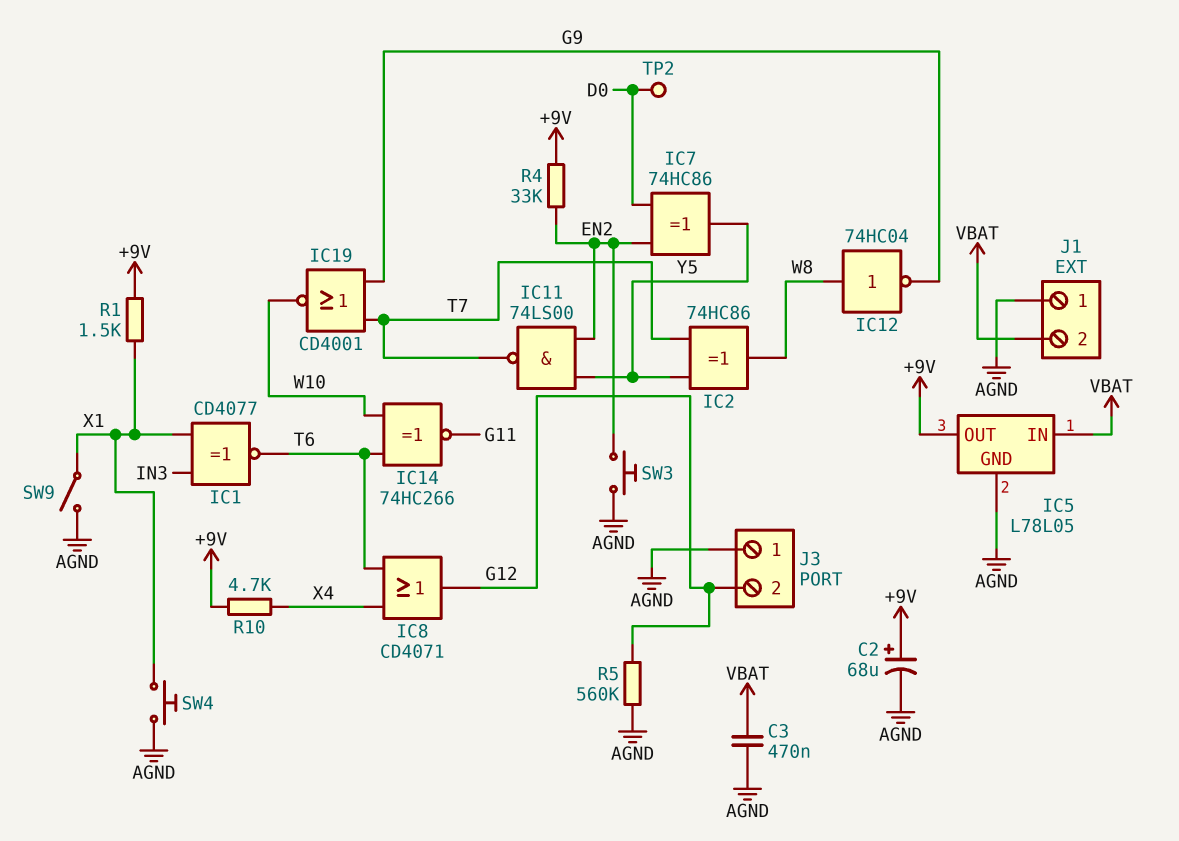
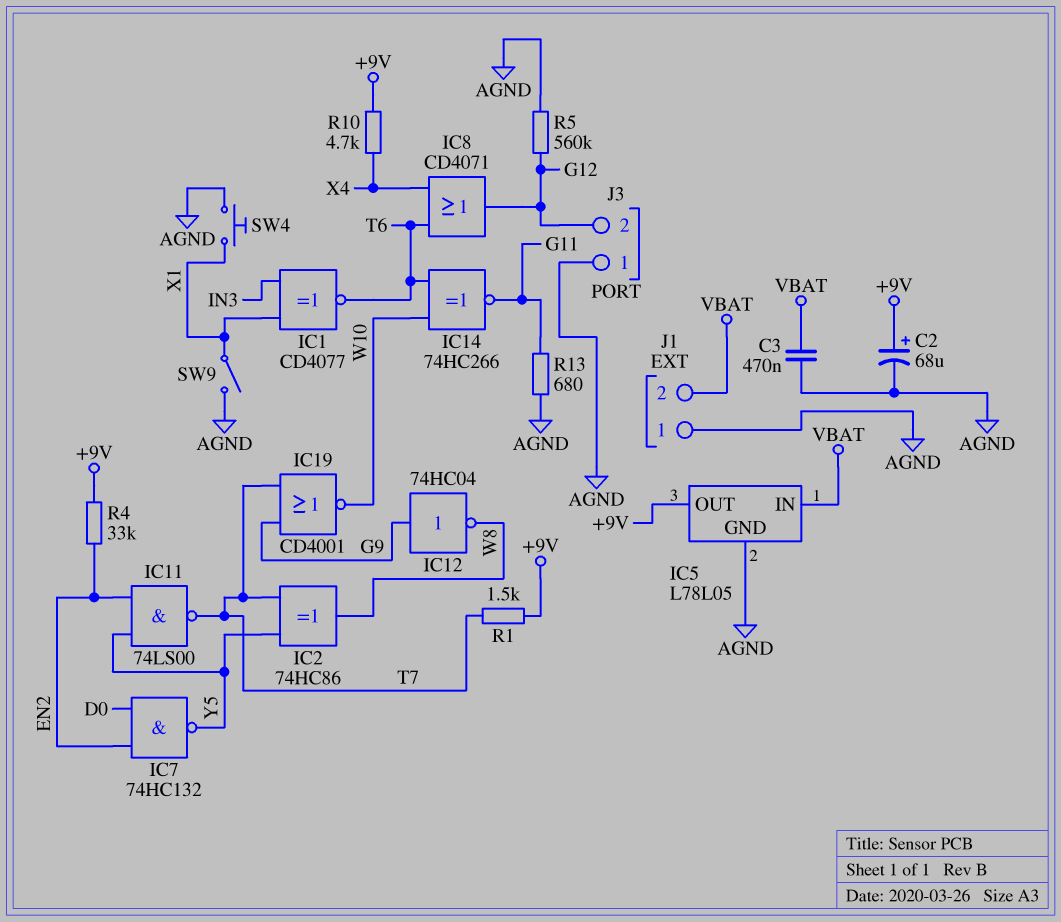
IC7: XOR 74HC86 (in D0, in EN2, out Y5) -> NAND 74HC132 (in D0, in EN2, out Y5)
IC12: NOT 74HC04 (in W8, out G9) -> NOT 74HC04 (in G9, out W8)
R1: 1.5k (+9V, X1) -> 1.5k (+9V, T7)
R13: none -> 680 (AGND, G11)
SW3: button (AGND, EN2) -> none
TP2: test point (D0) -> none

